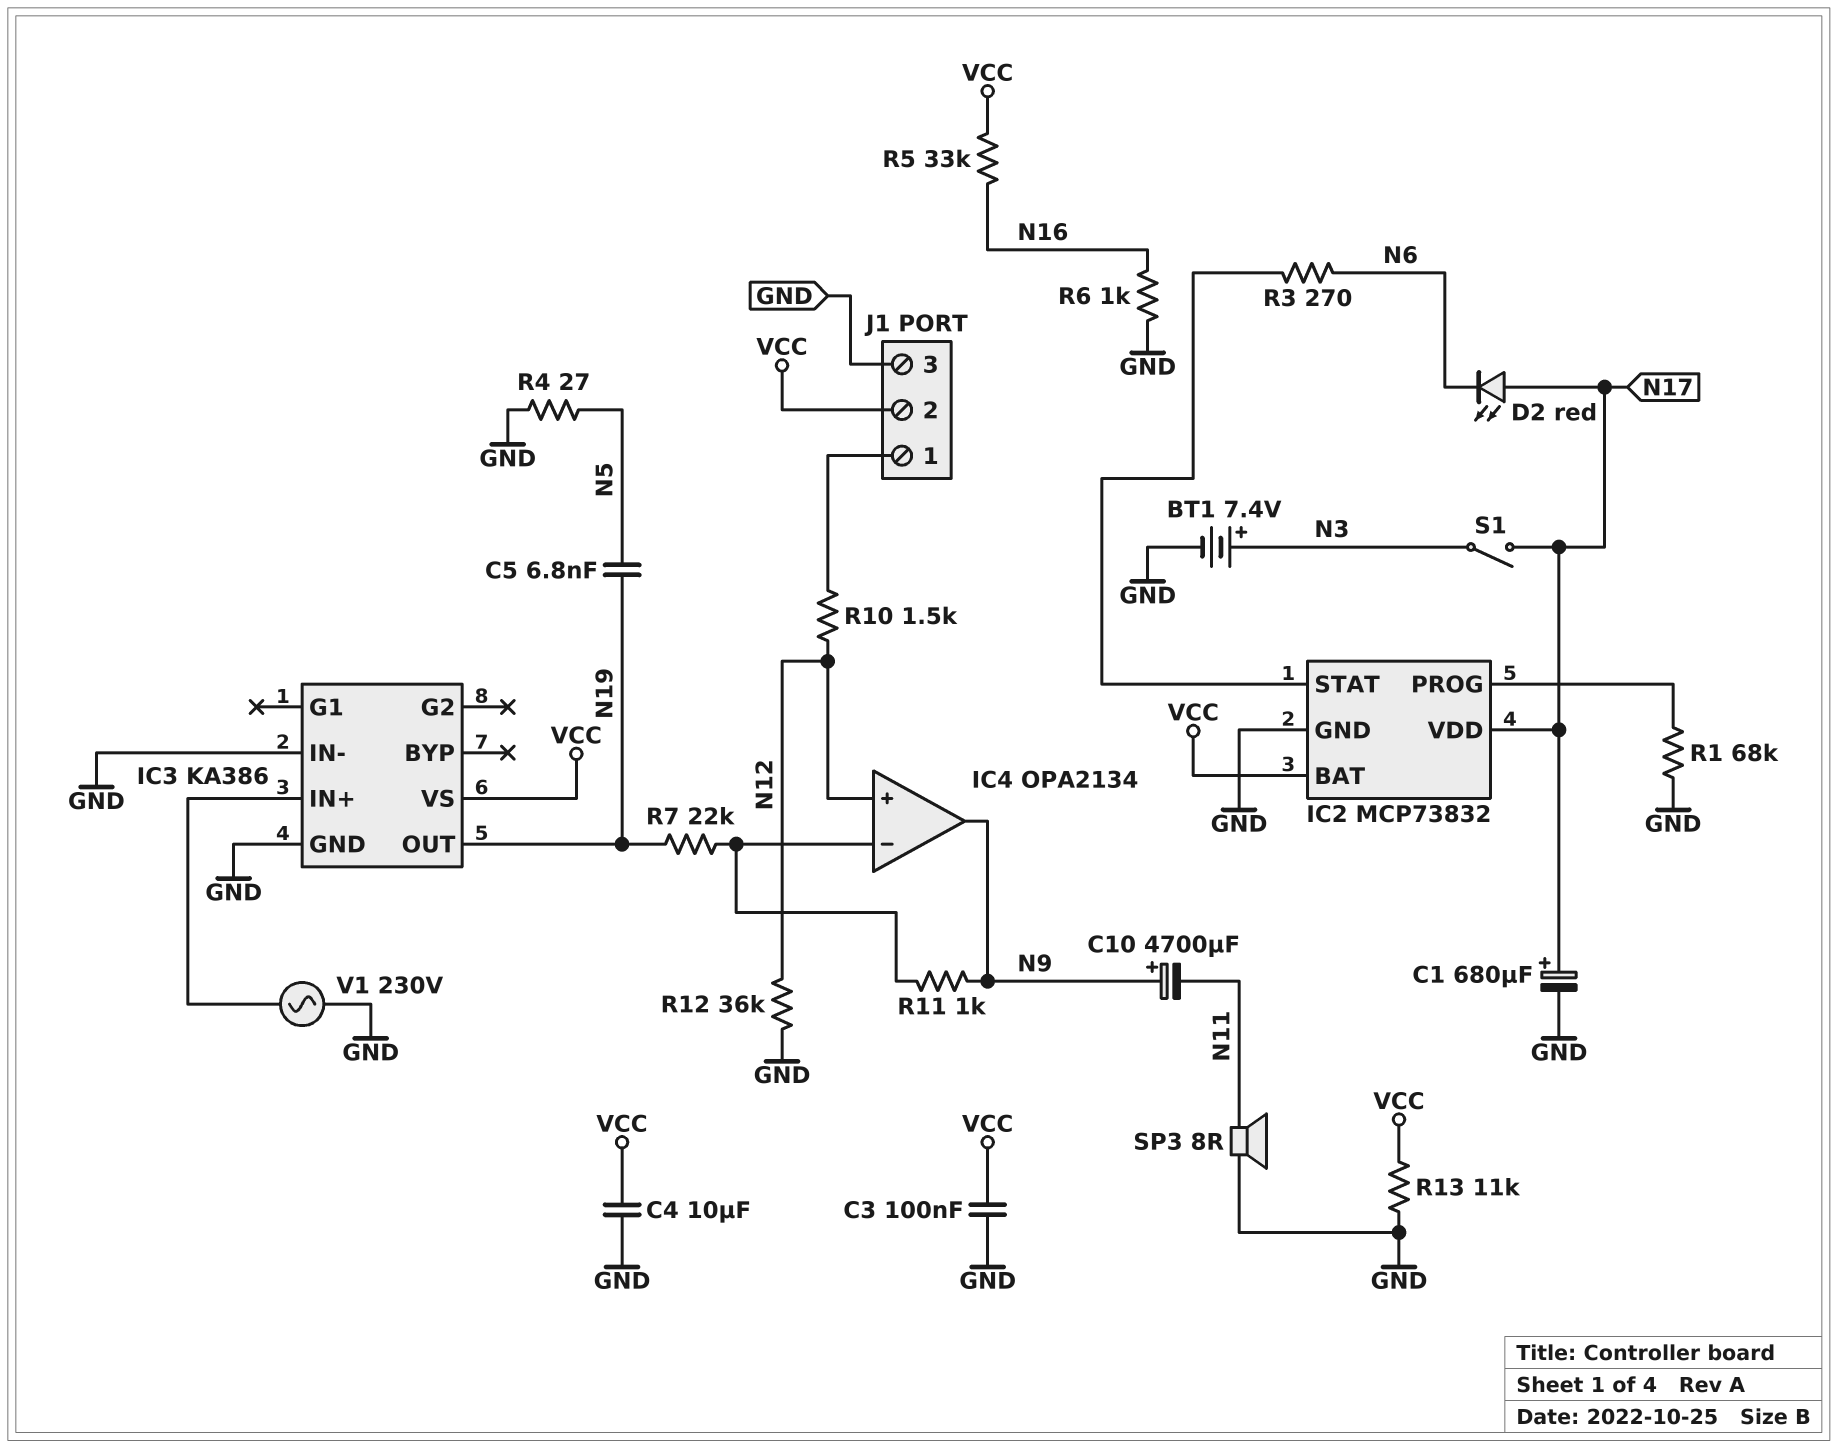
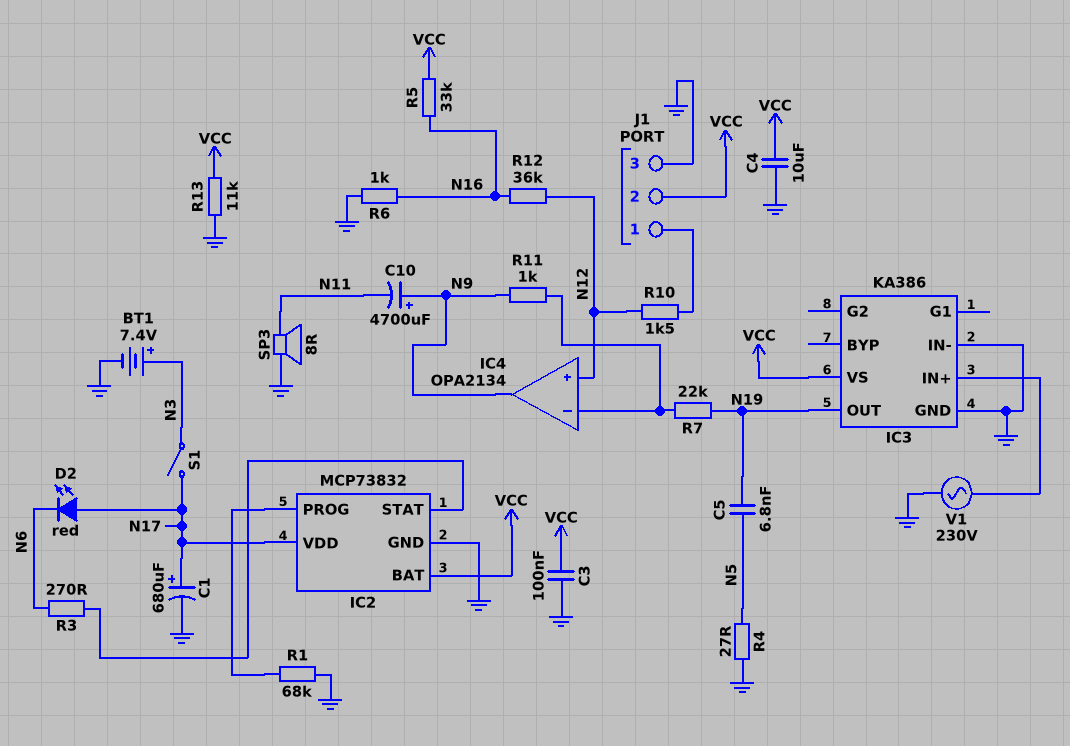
R12: 36k (GND, N12) -> 36k (N12, N16)

